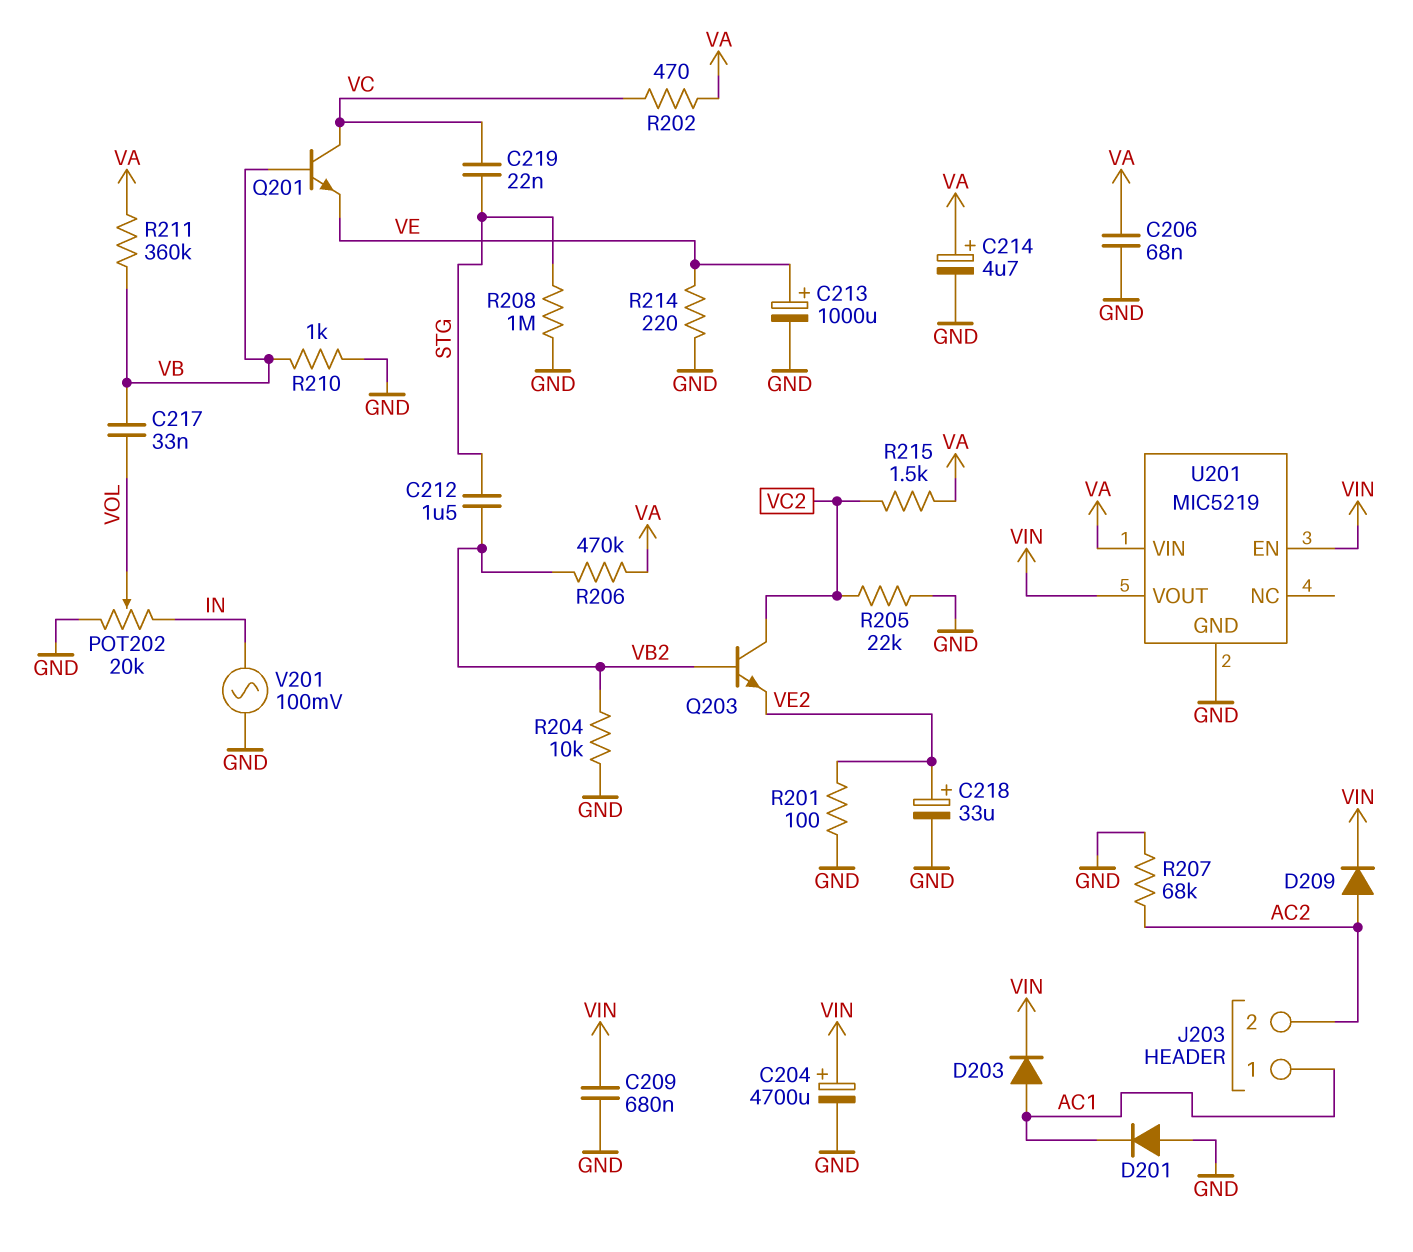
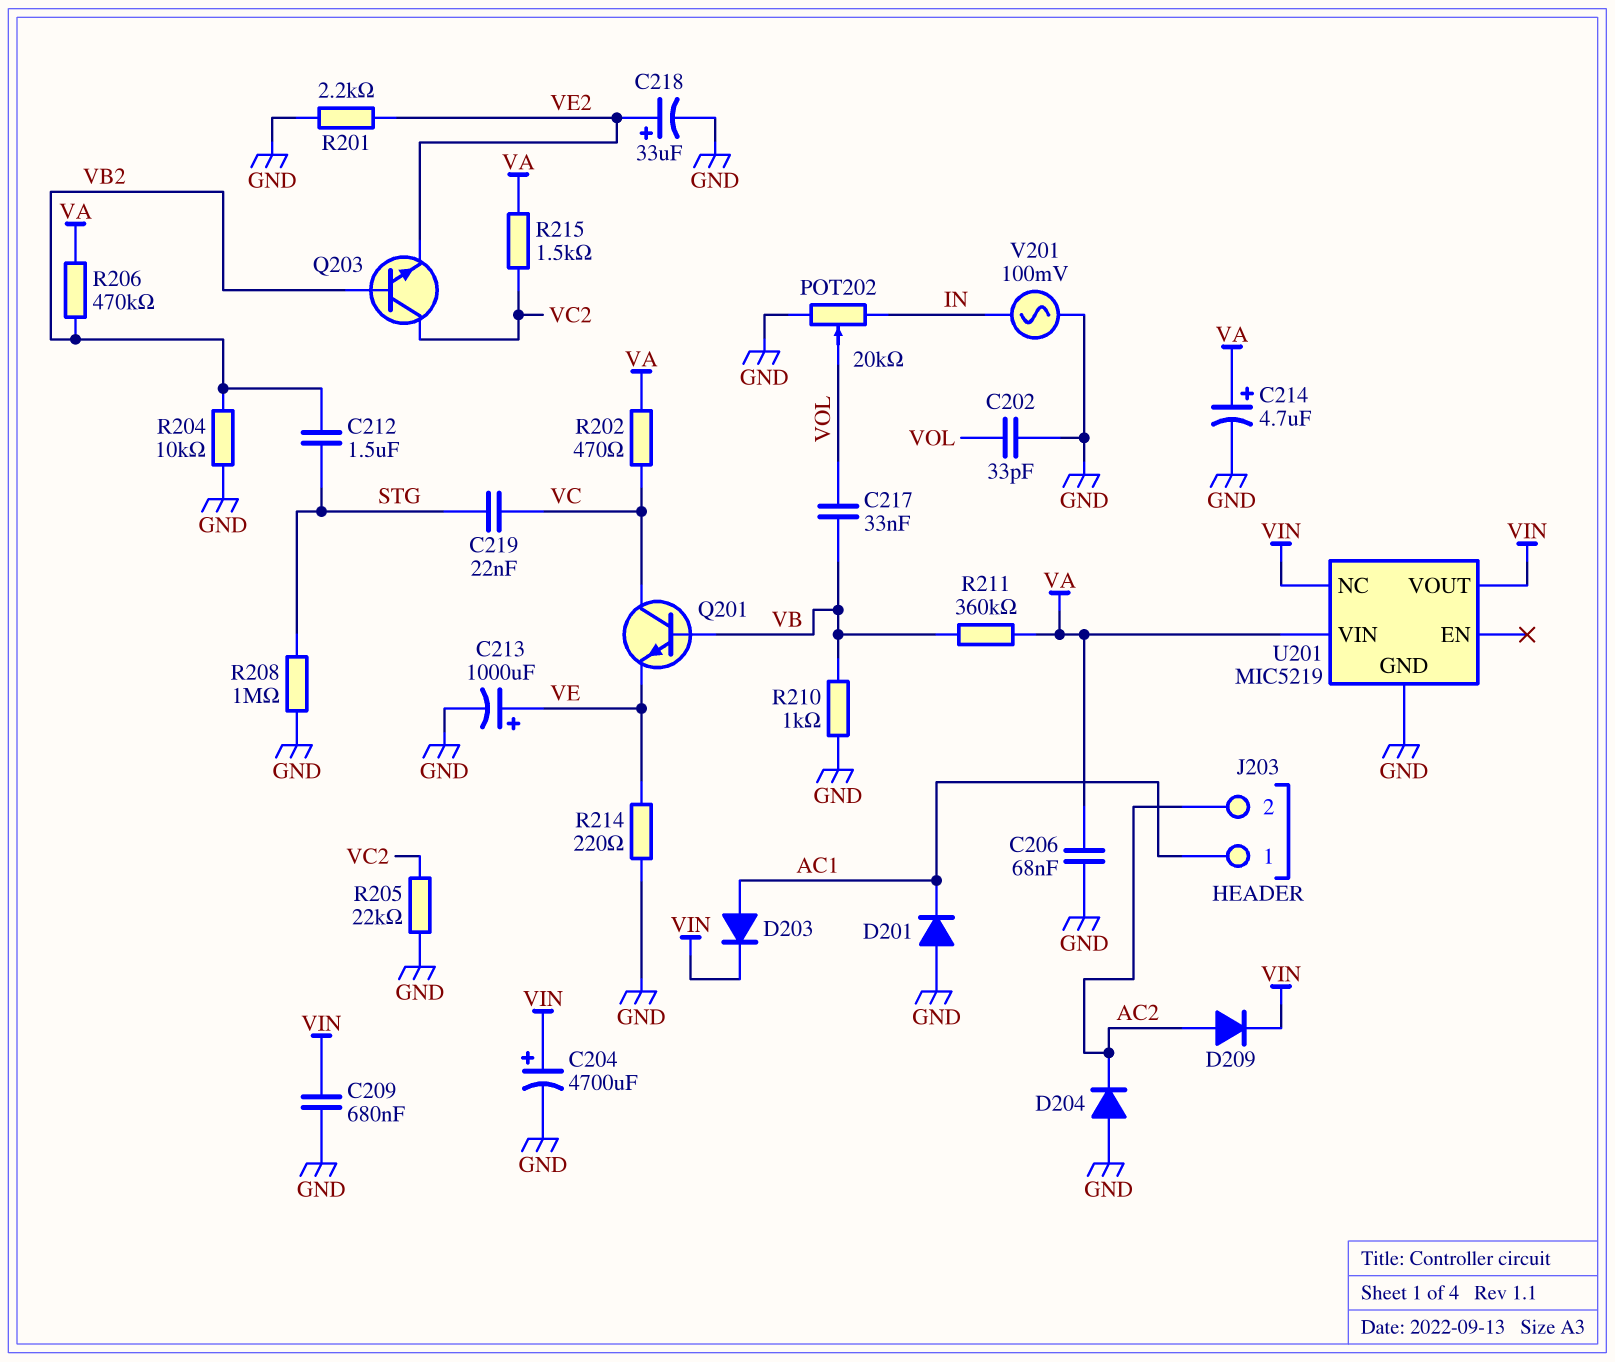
C202: none -> 33pF (GND, VOL)
D204: none -> diode (A GND, K AC2)
R201: 100 (GND, VE2) -> 2.2k (GND, VE2)
R207: 68k (AC2, GND) -> none
U201 pin EN: VIN -> none
U201 pin NC: none -> VIN

